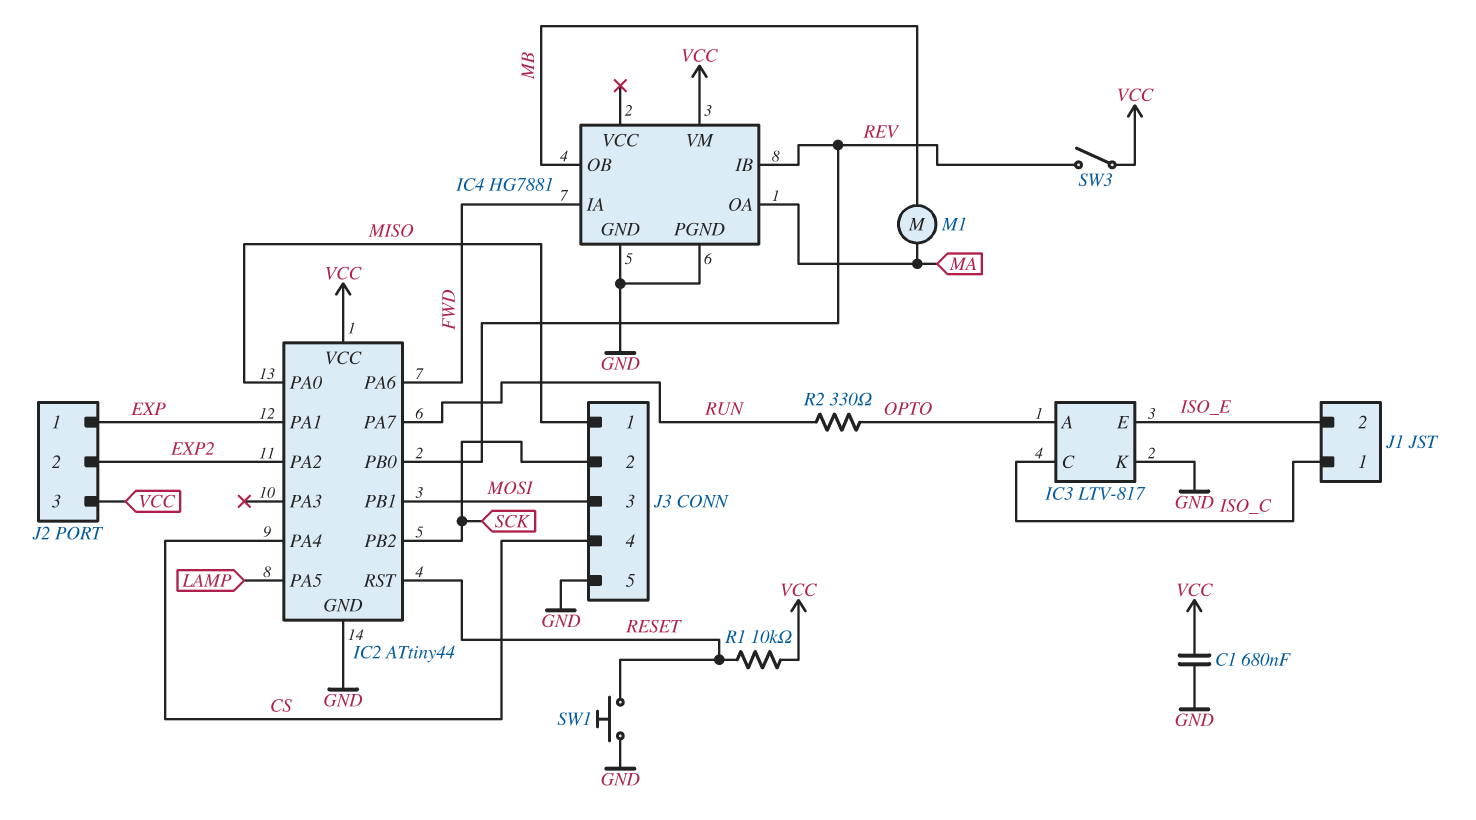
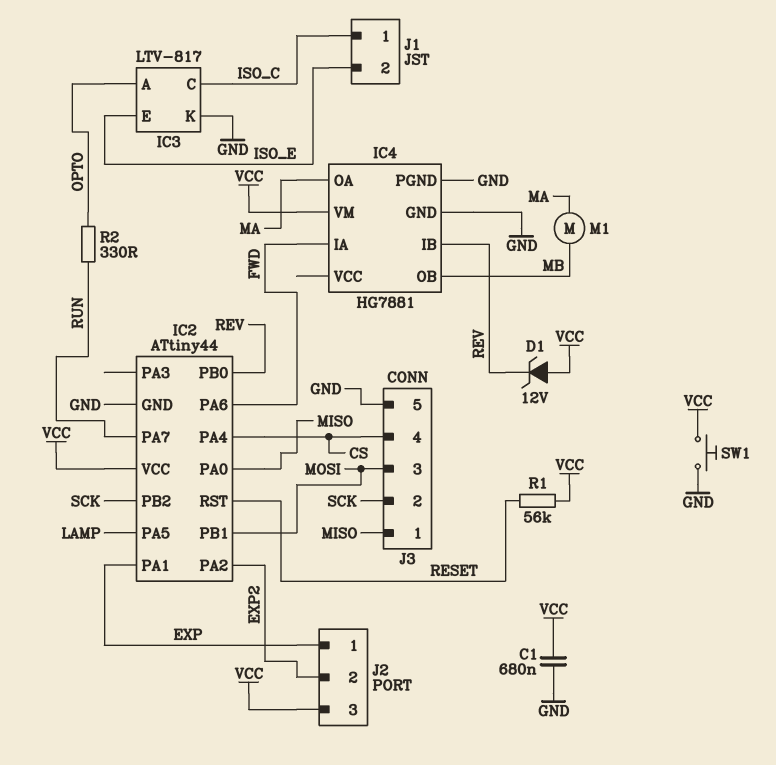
D1: none -> zener 12V (A VCC, K REV)
R1: 10k (RESET, VCC) -> 56k (RESET, VCC)
SW1: button (GND, RESET) -> button (GND, VCC)
SW3: switch (REV, VCC) -> none

